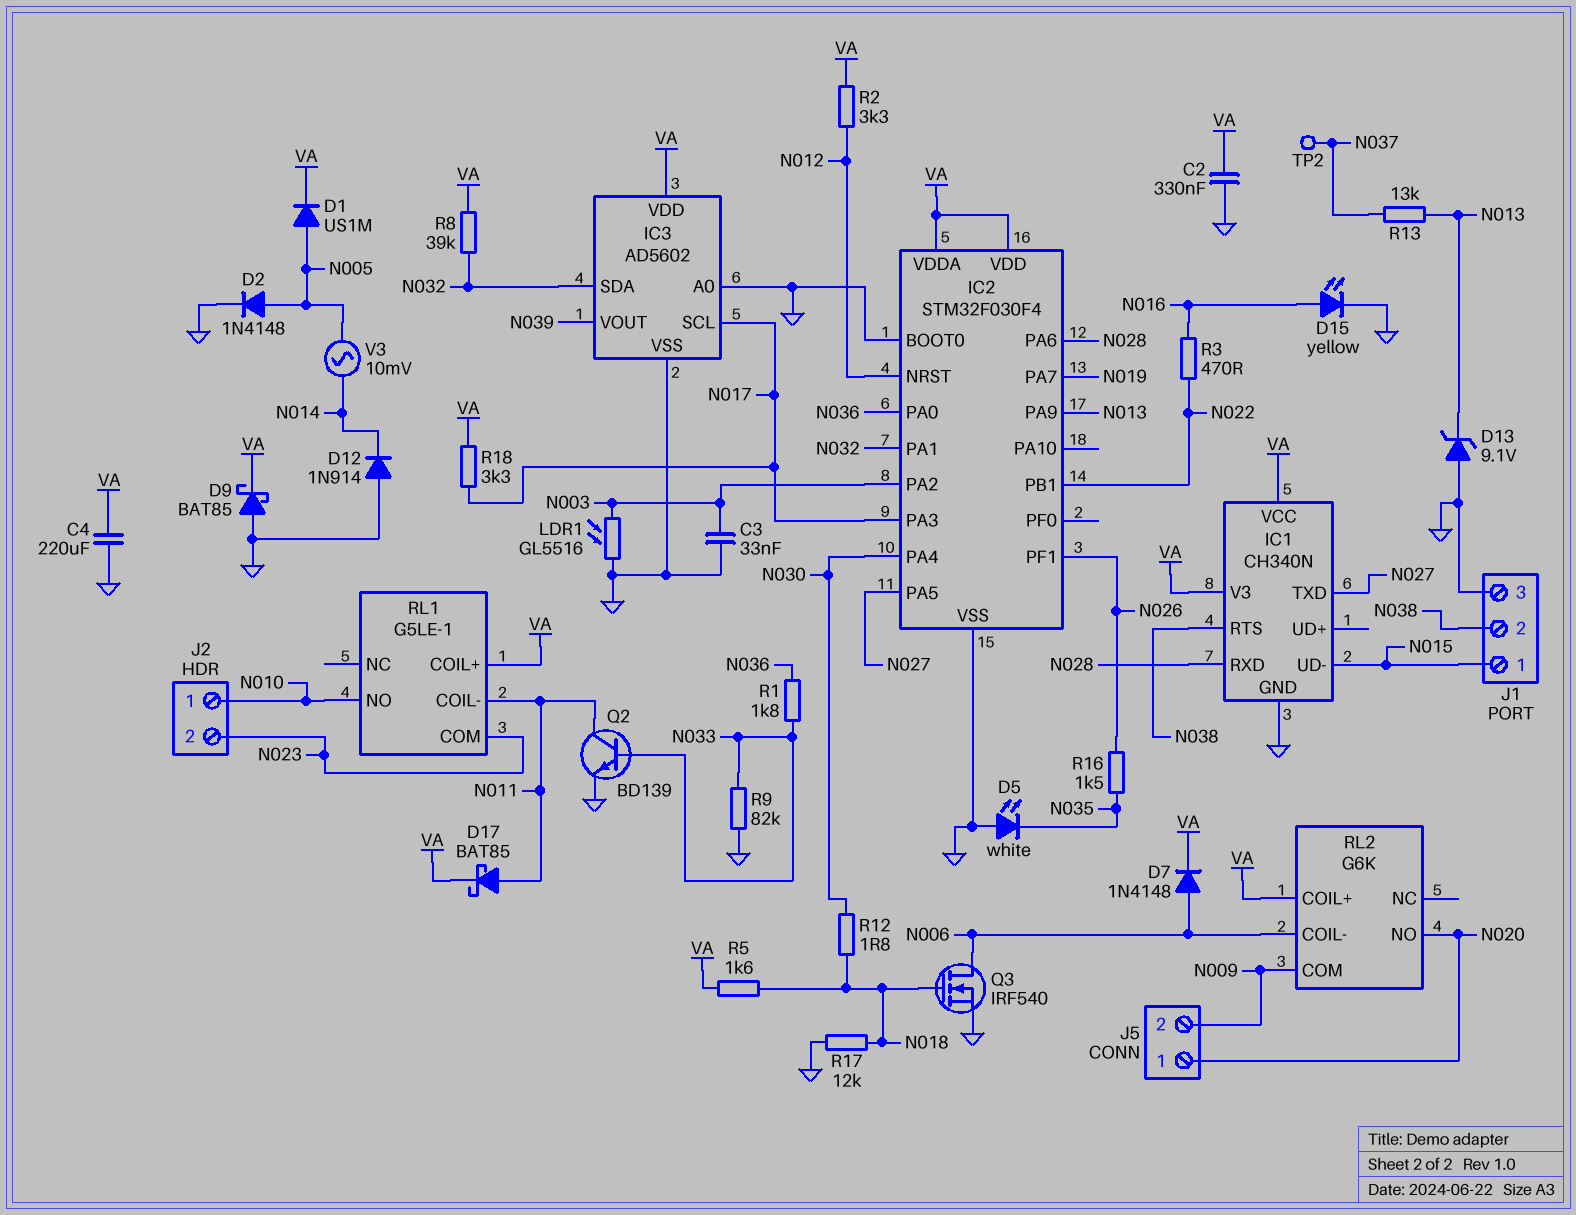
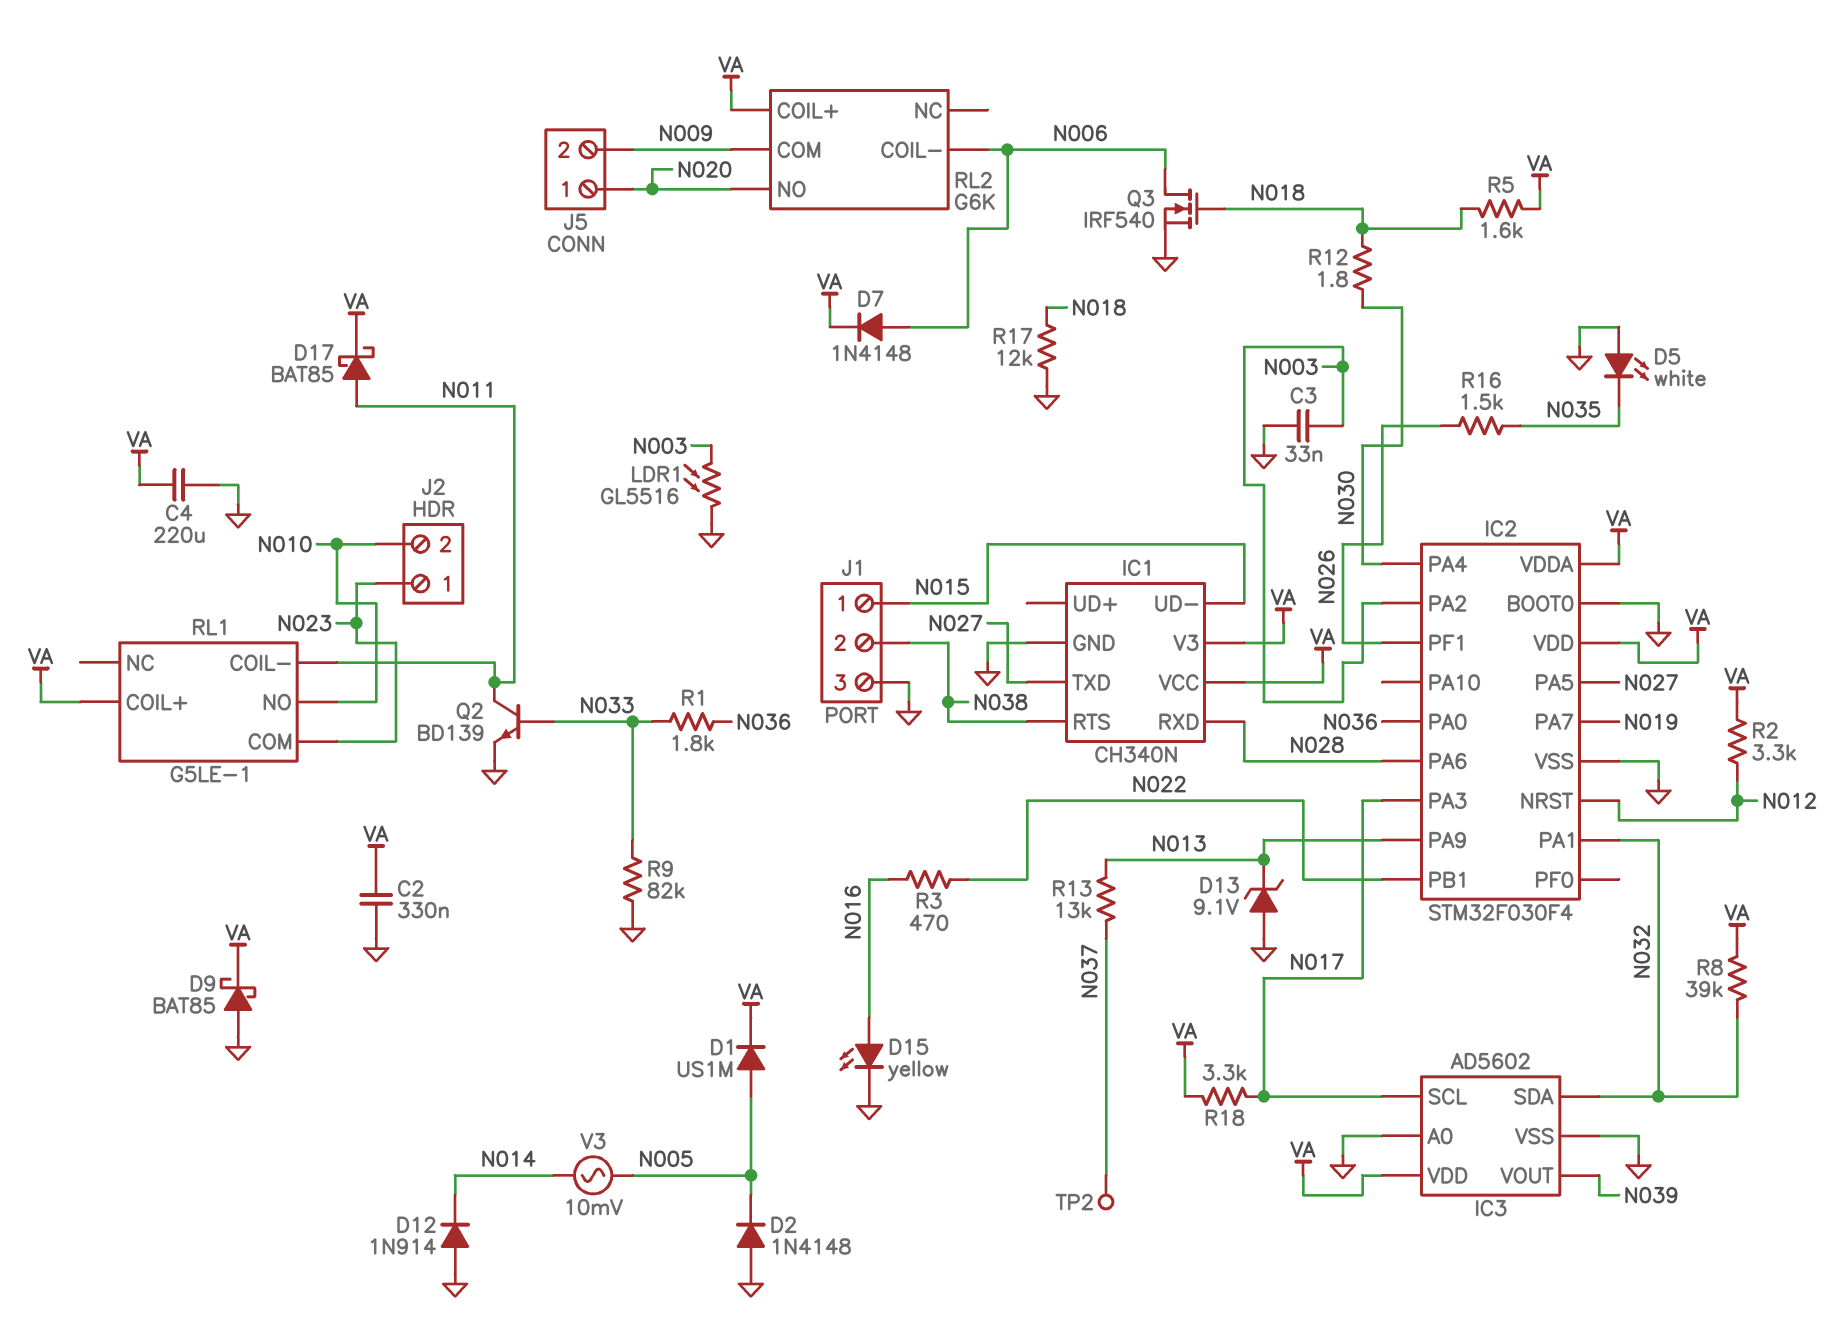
D2: diode 1N4148 (A N005, K GND) -> diode 1N4148 (A GND, K N005)
J2 pin 1: N010 -> N023
J2 pin 2: N023 -> N010

